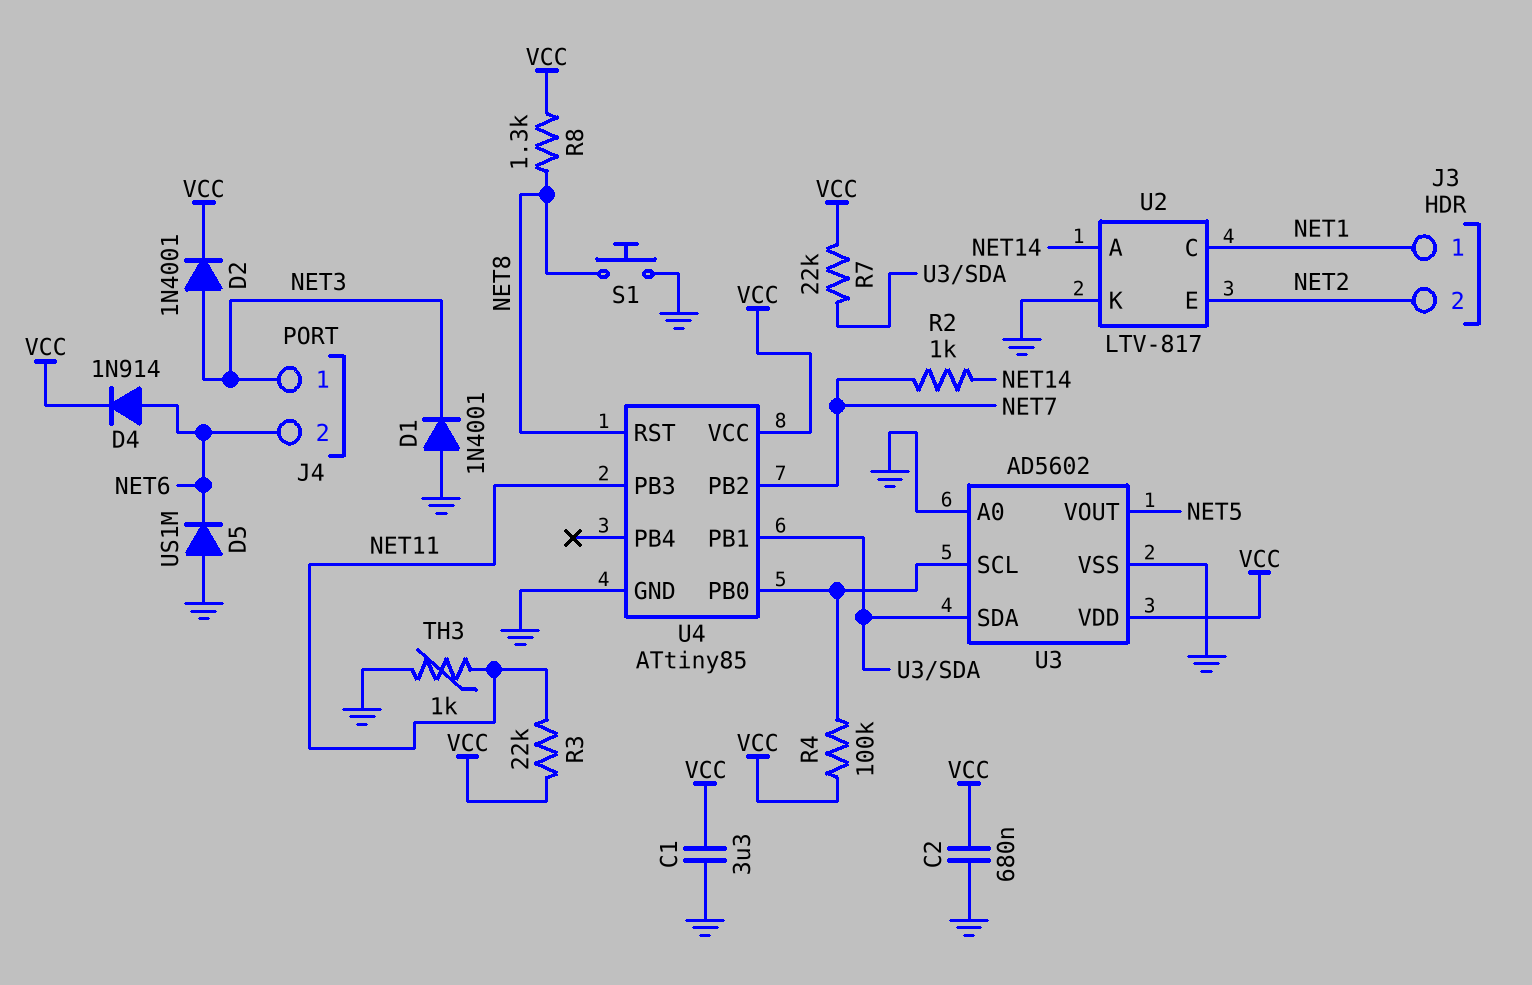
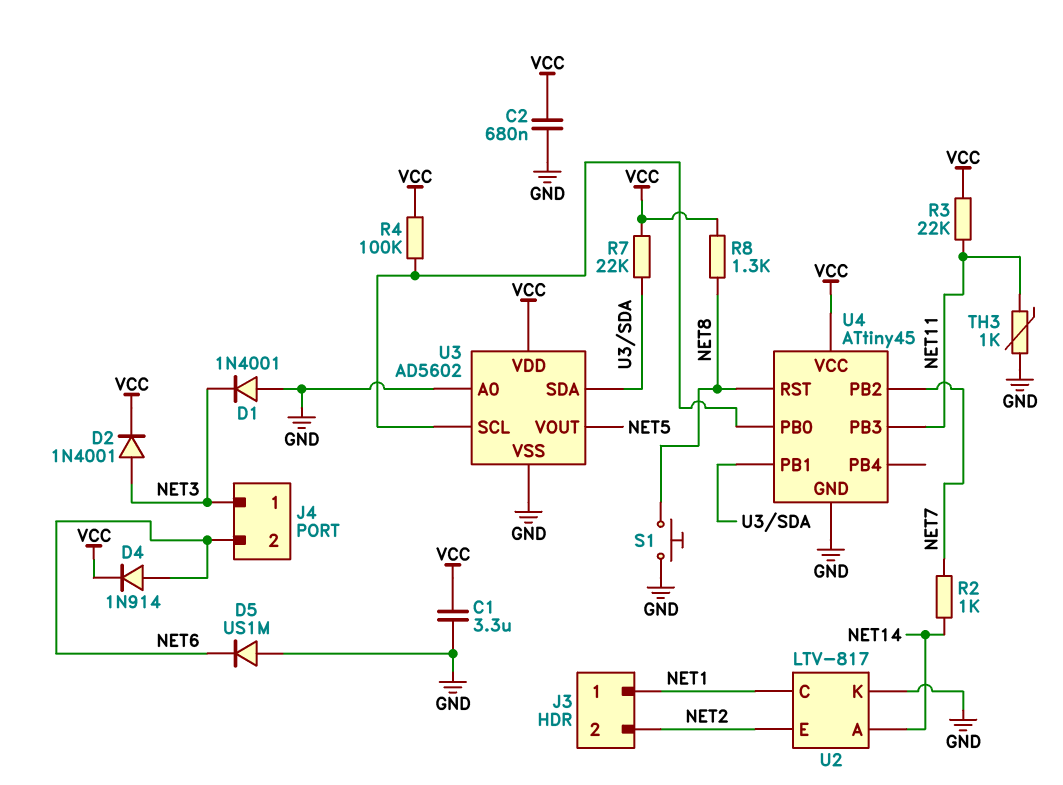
U4: ATtiny85 -> ATtiny45

